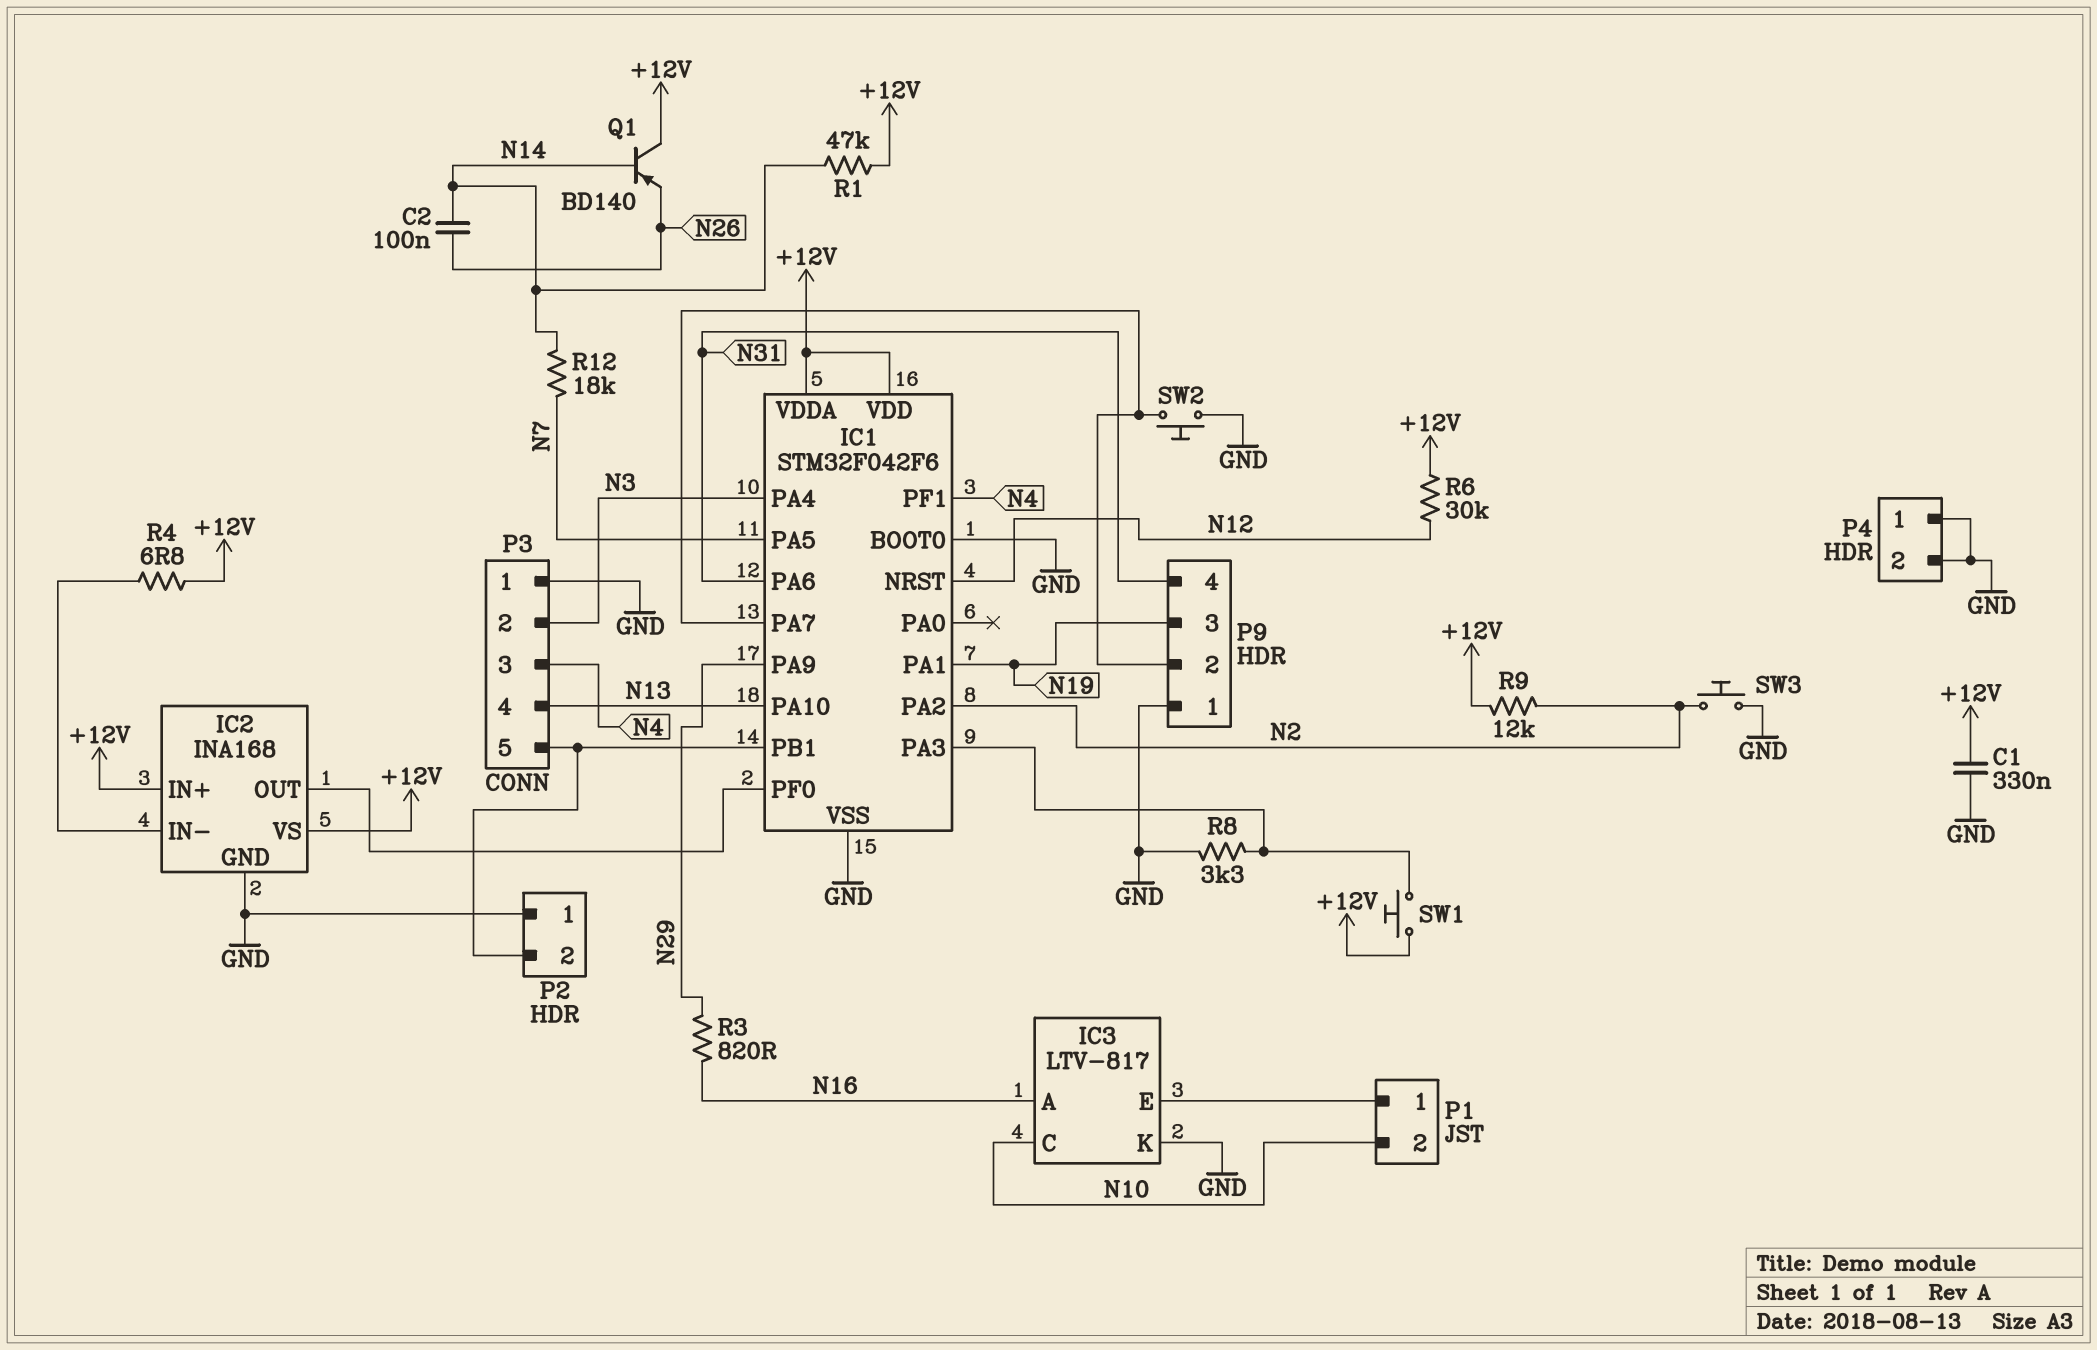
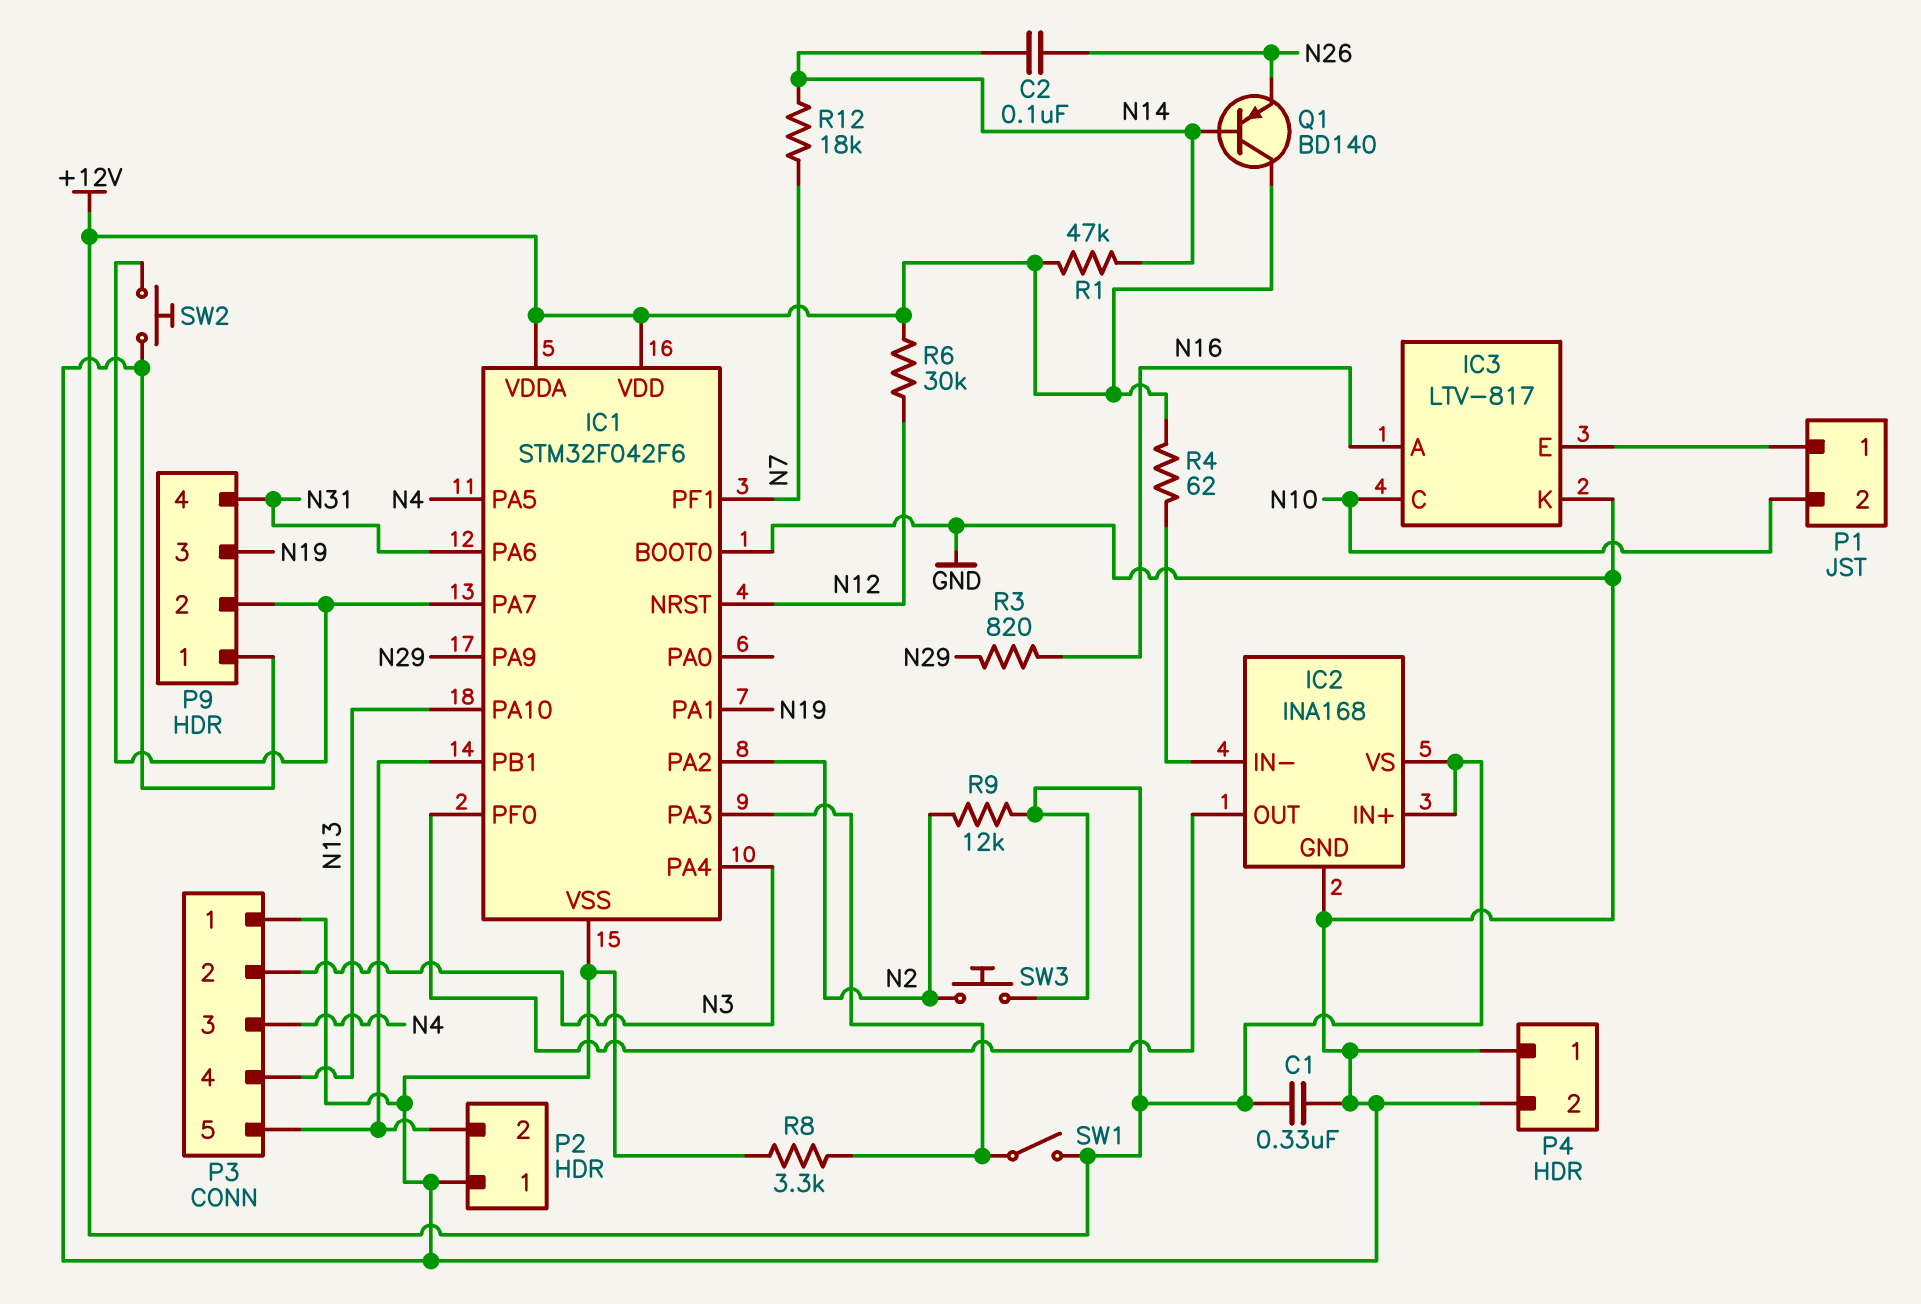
IC1 pin PA5: N7 -> N4
IC1 pin PF1: N4 -> N7
R4: 6.8 (+12V, IC2/IN-) -> 62 (+12V, IC2/IN-)
SW1: button (+12V, IC1/PA3) -> switch (+12V, IC1/PA3)
SW3: button (GND, N2) -> button (+12V, N2)

